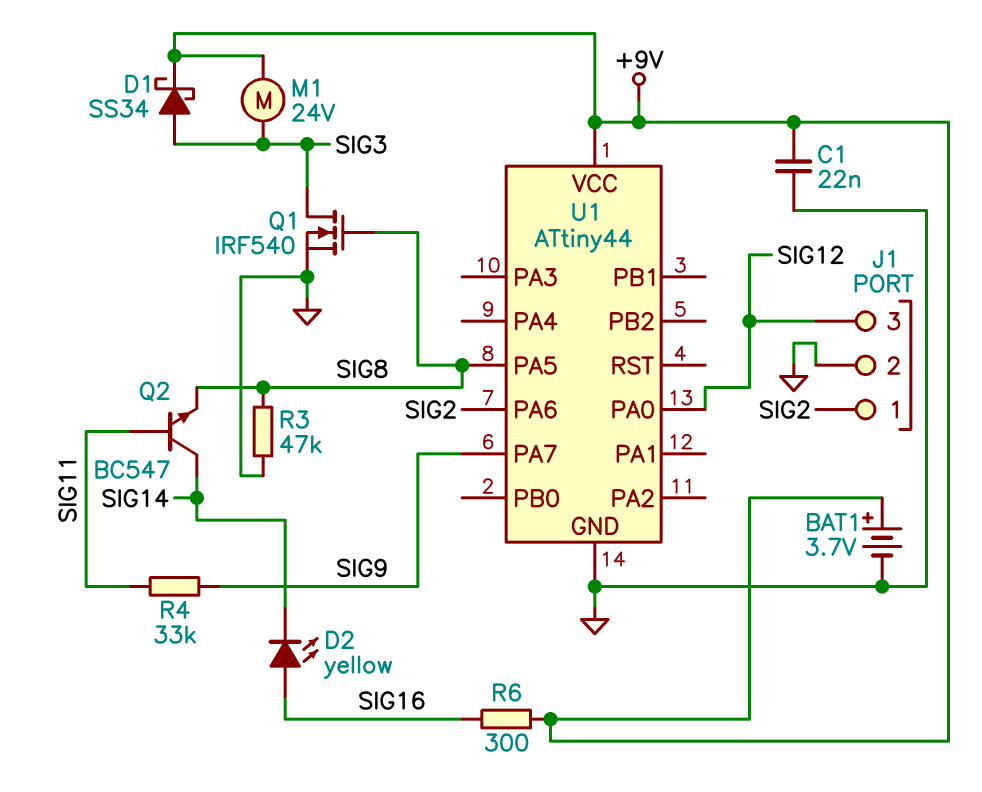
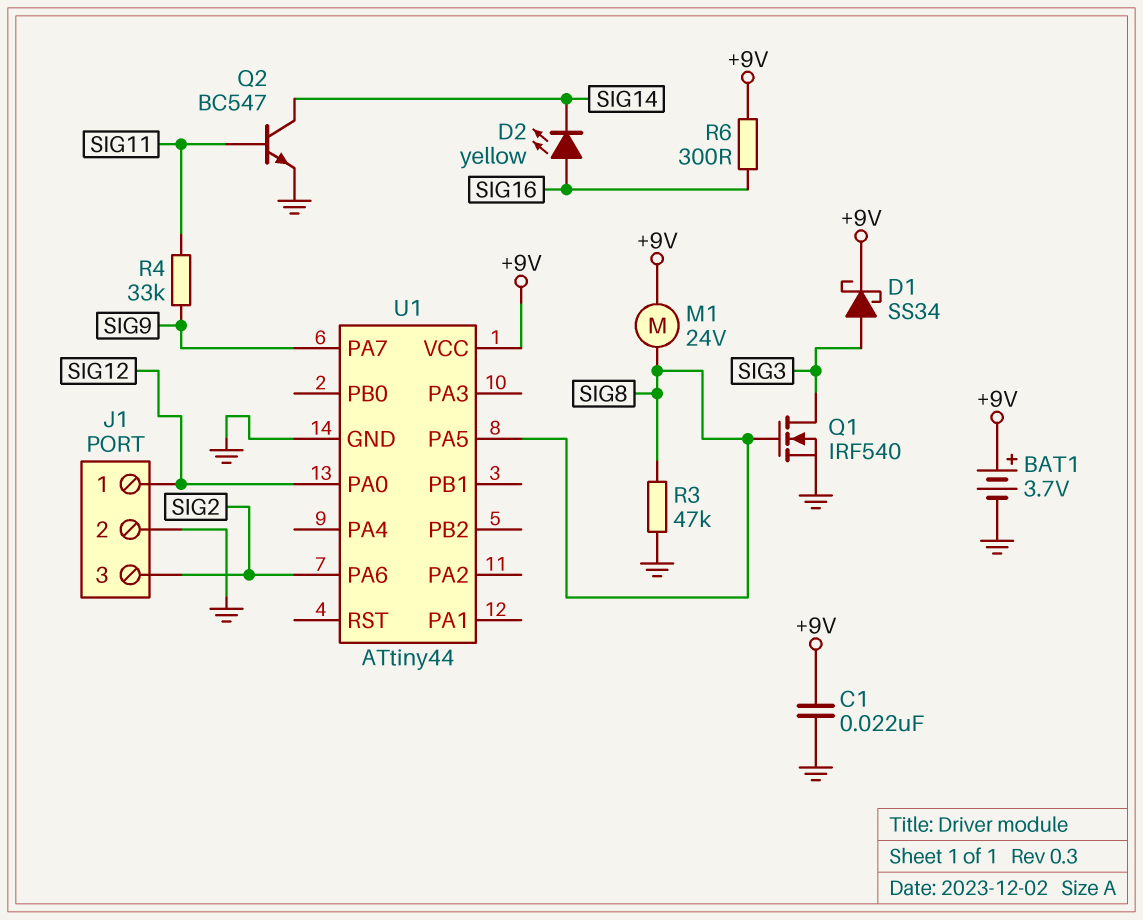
J1 pin 1: SIG2 -> SIG12
J1 pin 3: SIG12 -> SIG2
M1: motor 24V (+9V, SIG3) -> motor 24V (+9V, SIG8)
Q2: NPN BC547 (B SIG11, C SIG14, E SIG8) -> NPN BC547 (B SIG11, C SIG14, E GND)

